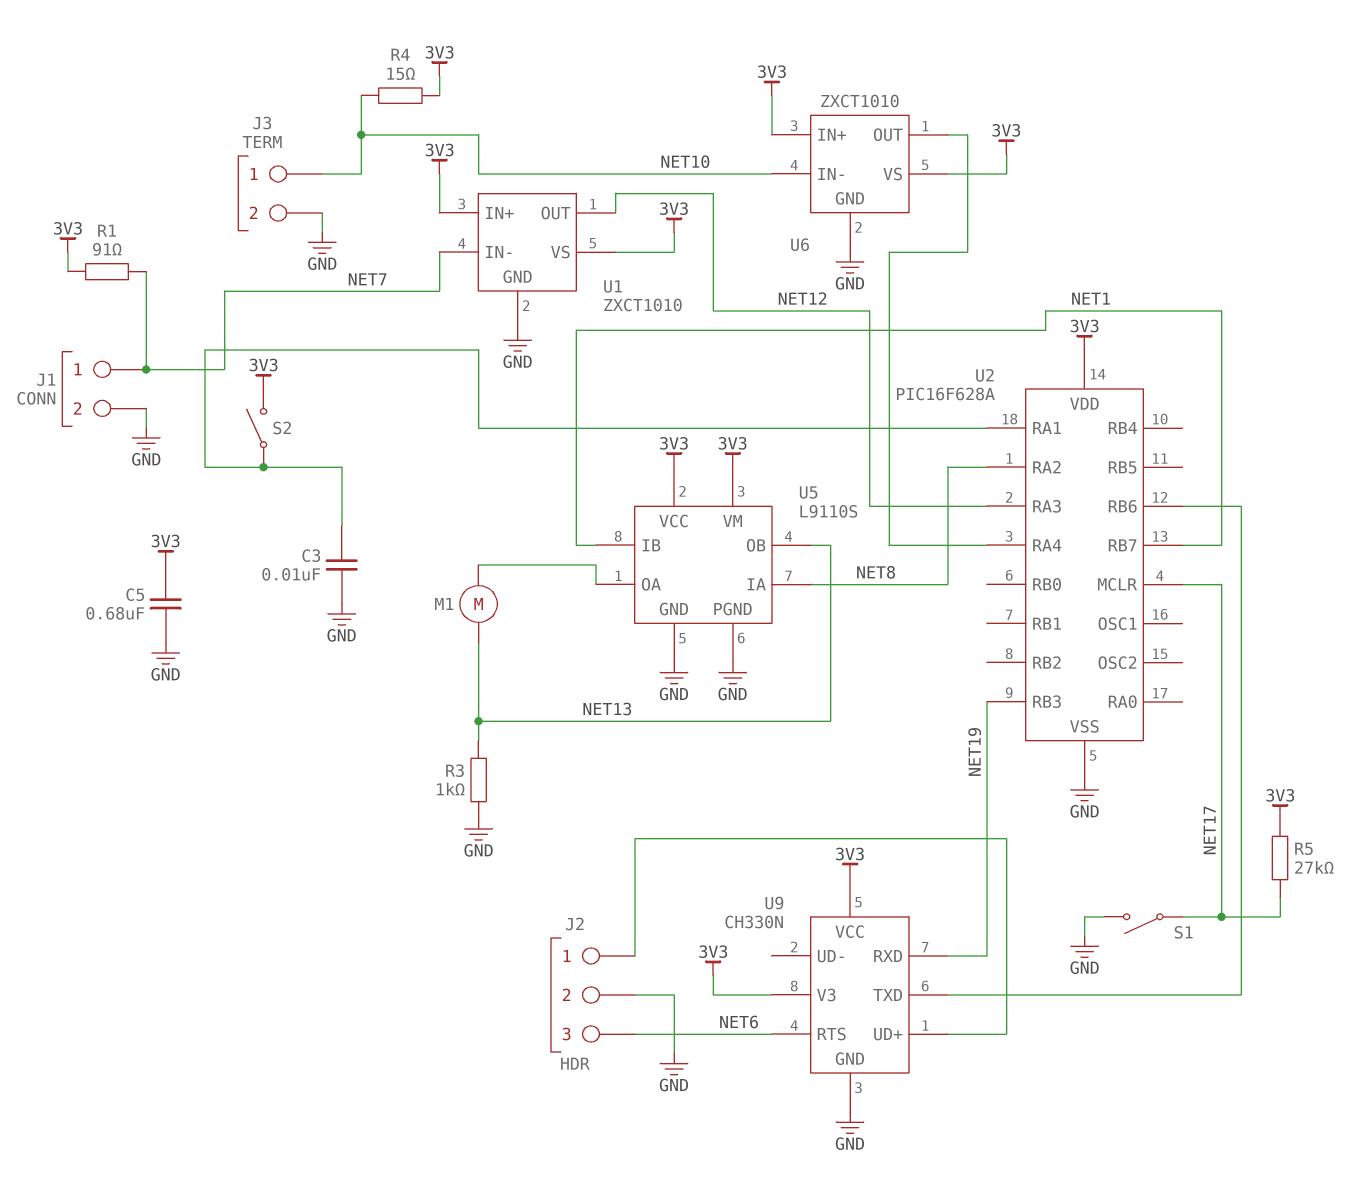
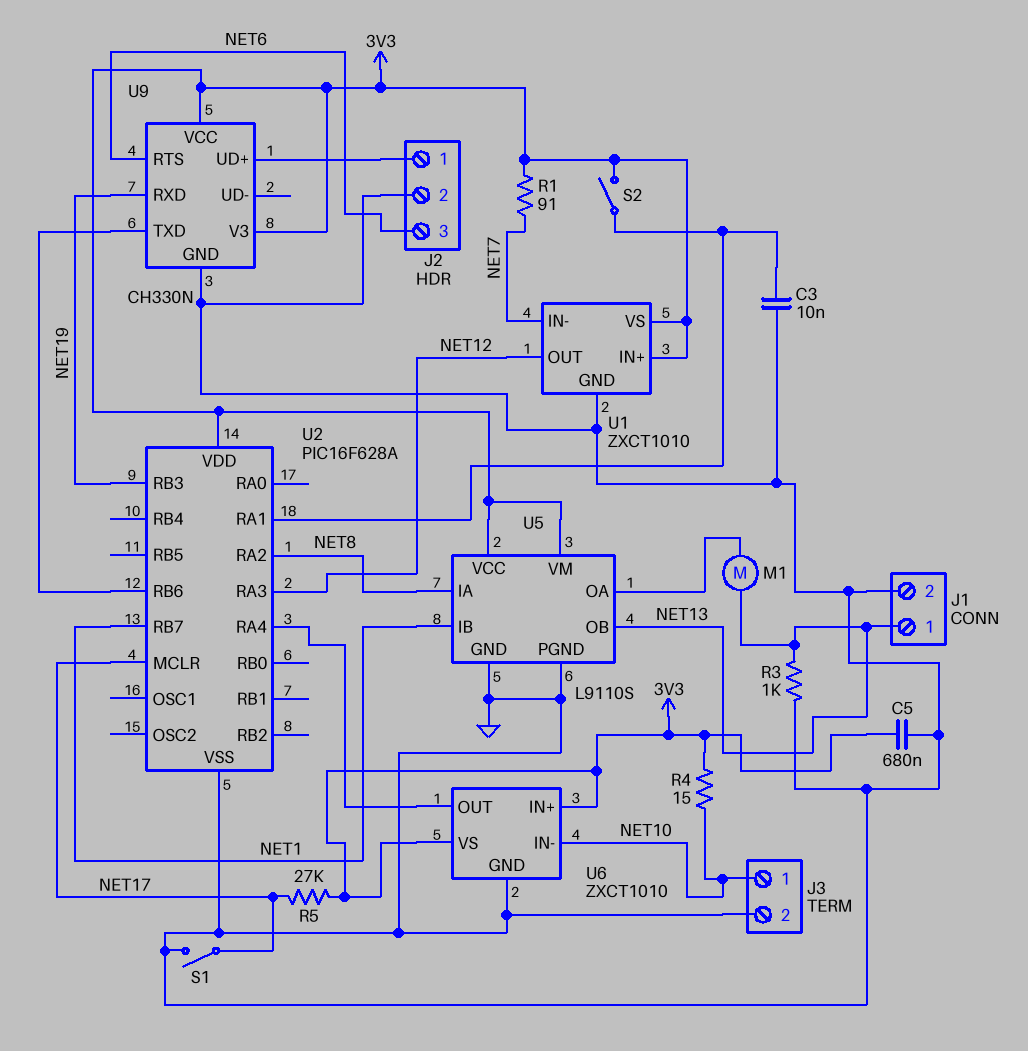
J1 pin 1: NET7 -> NET13

